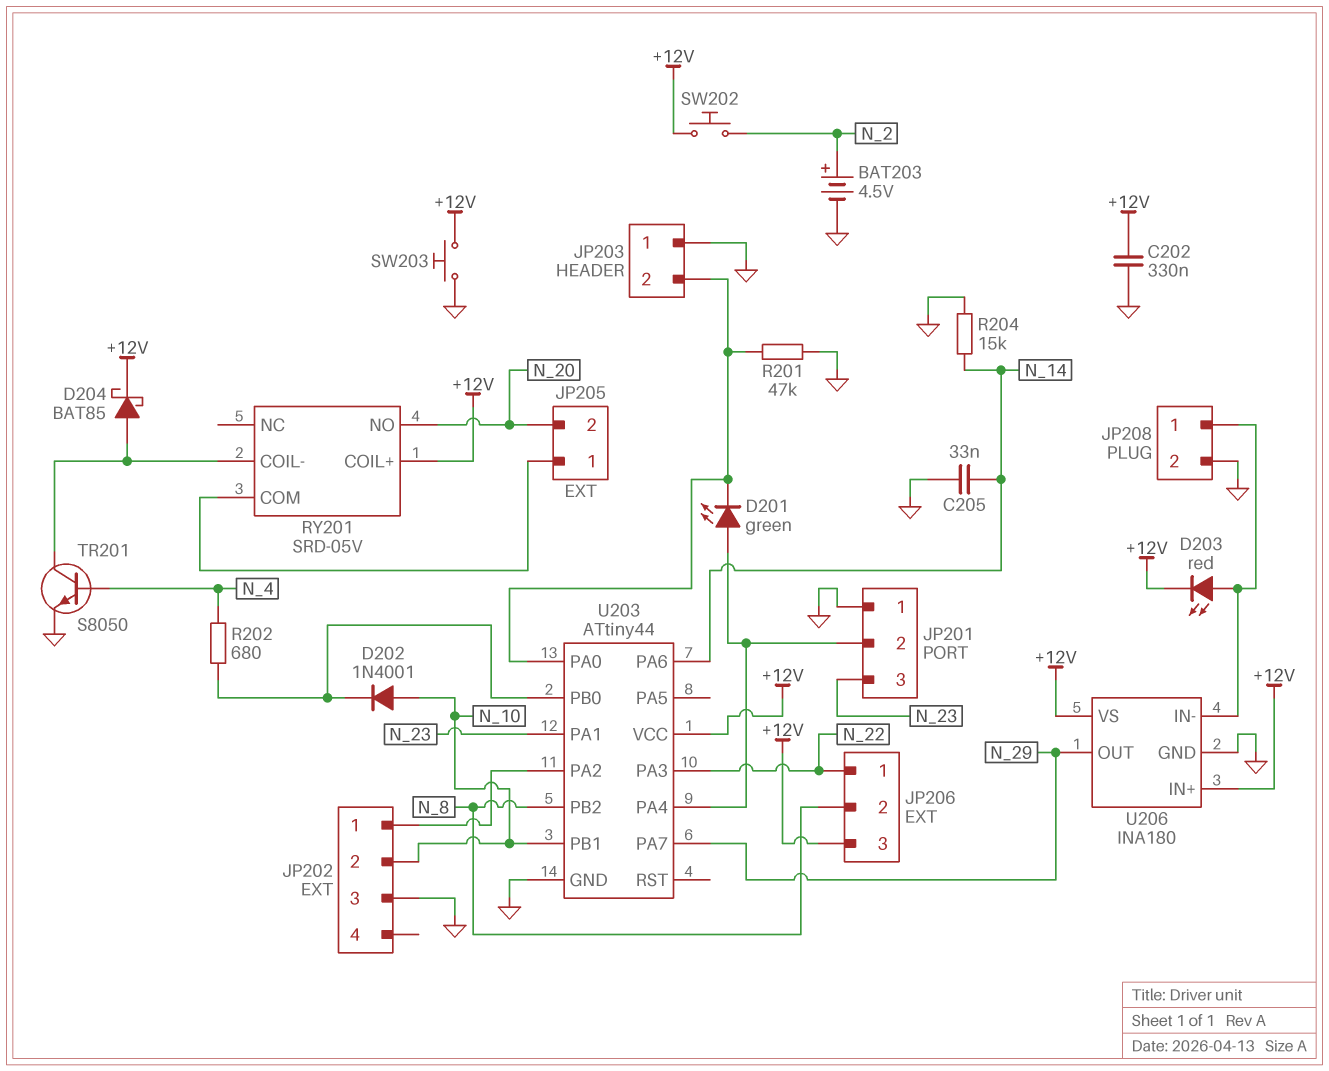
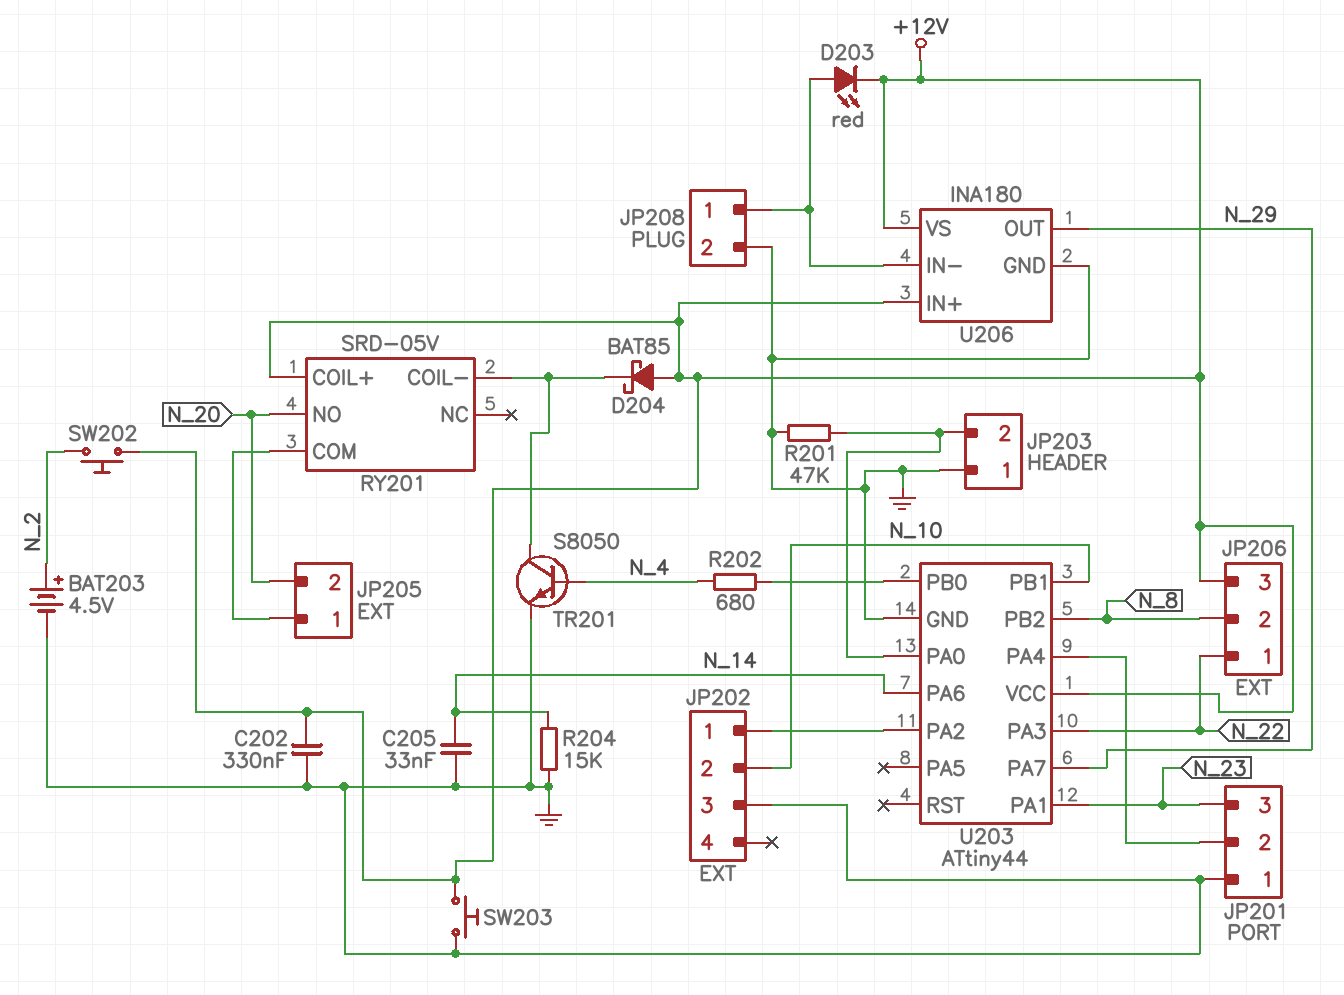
D201: LED green (A JP201/2, K JP203/2) -> none
D202: diode 1N4001 (A N_10, K U203/PB0) -> none
D204: schottky BAT85 (A RY201/COIL-, K +12V) -> schottky BAT85 (A +12V, K RY201/COIL-)

